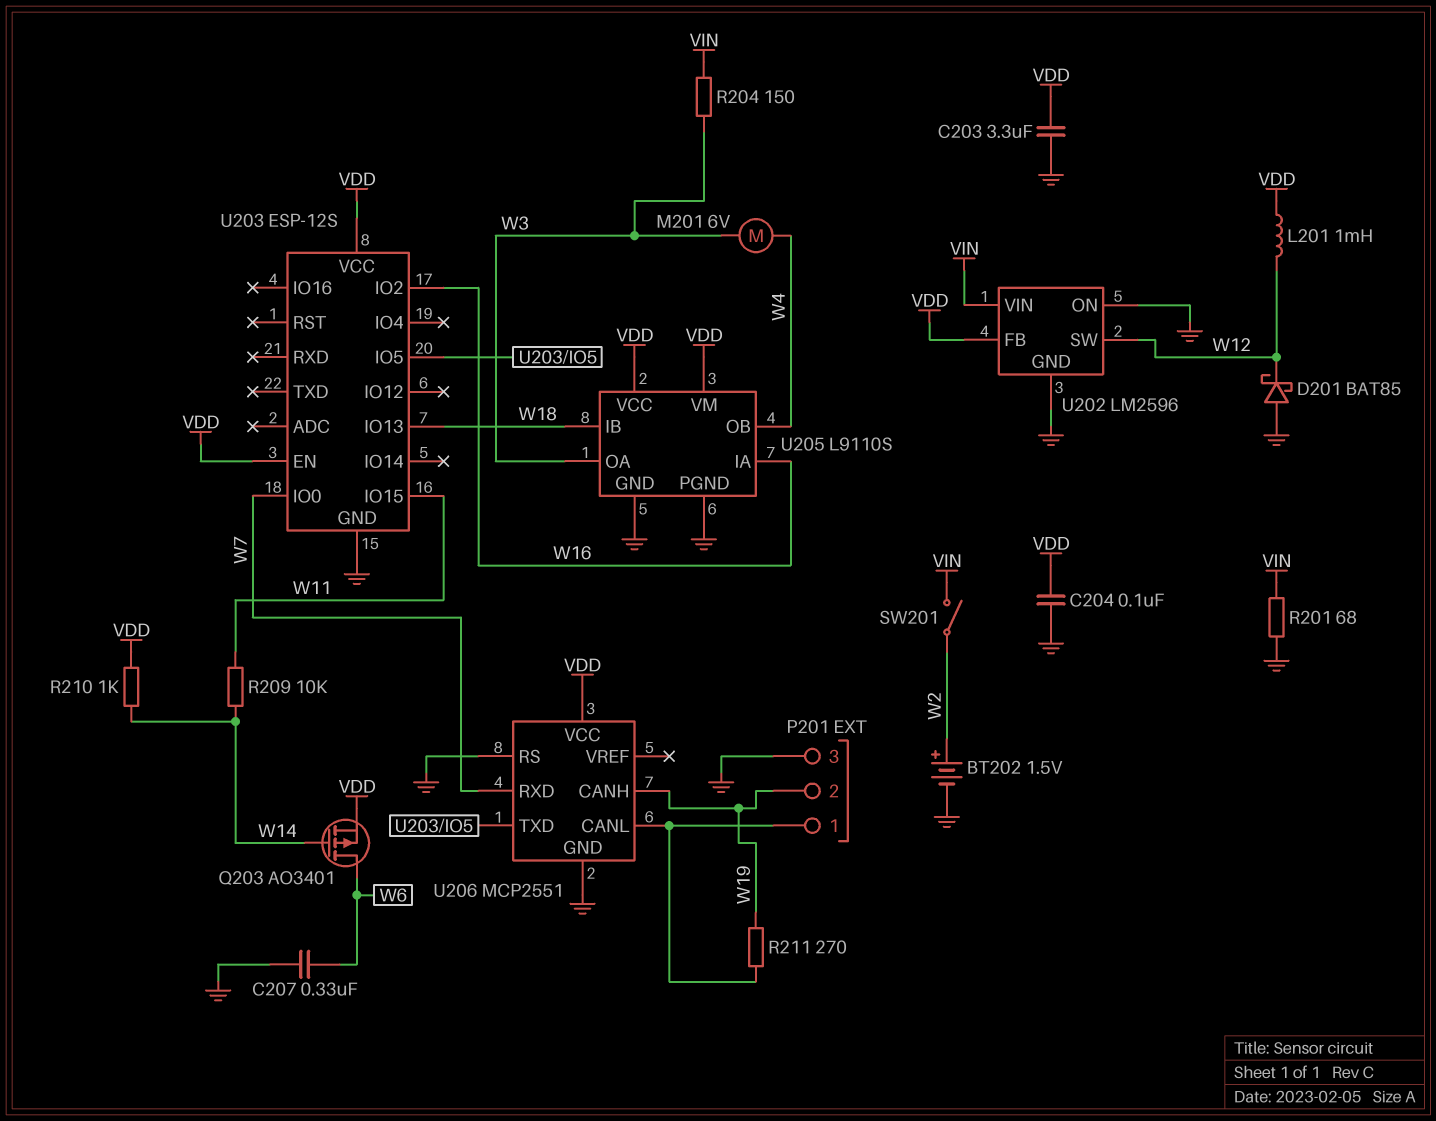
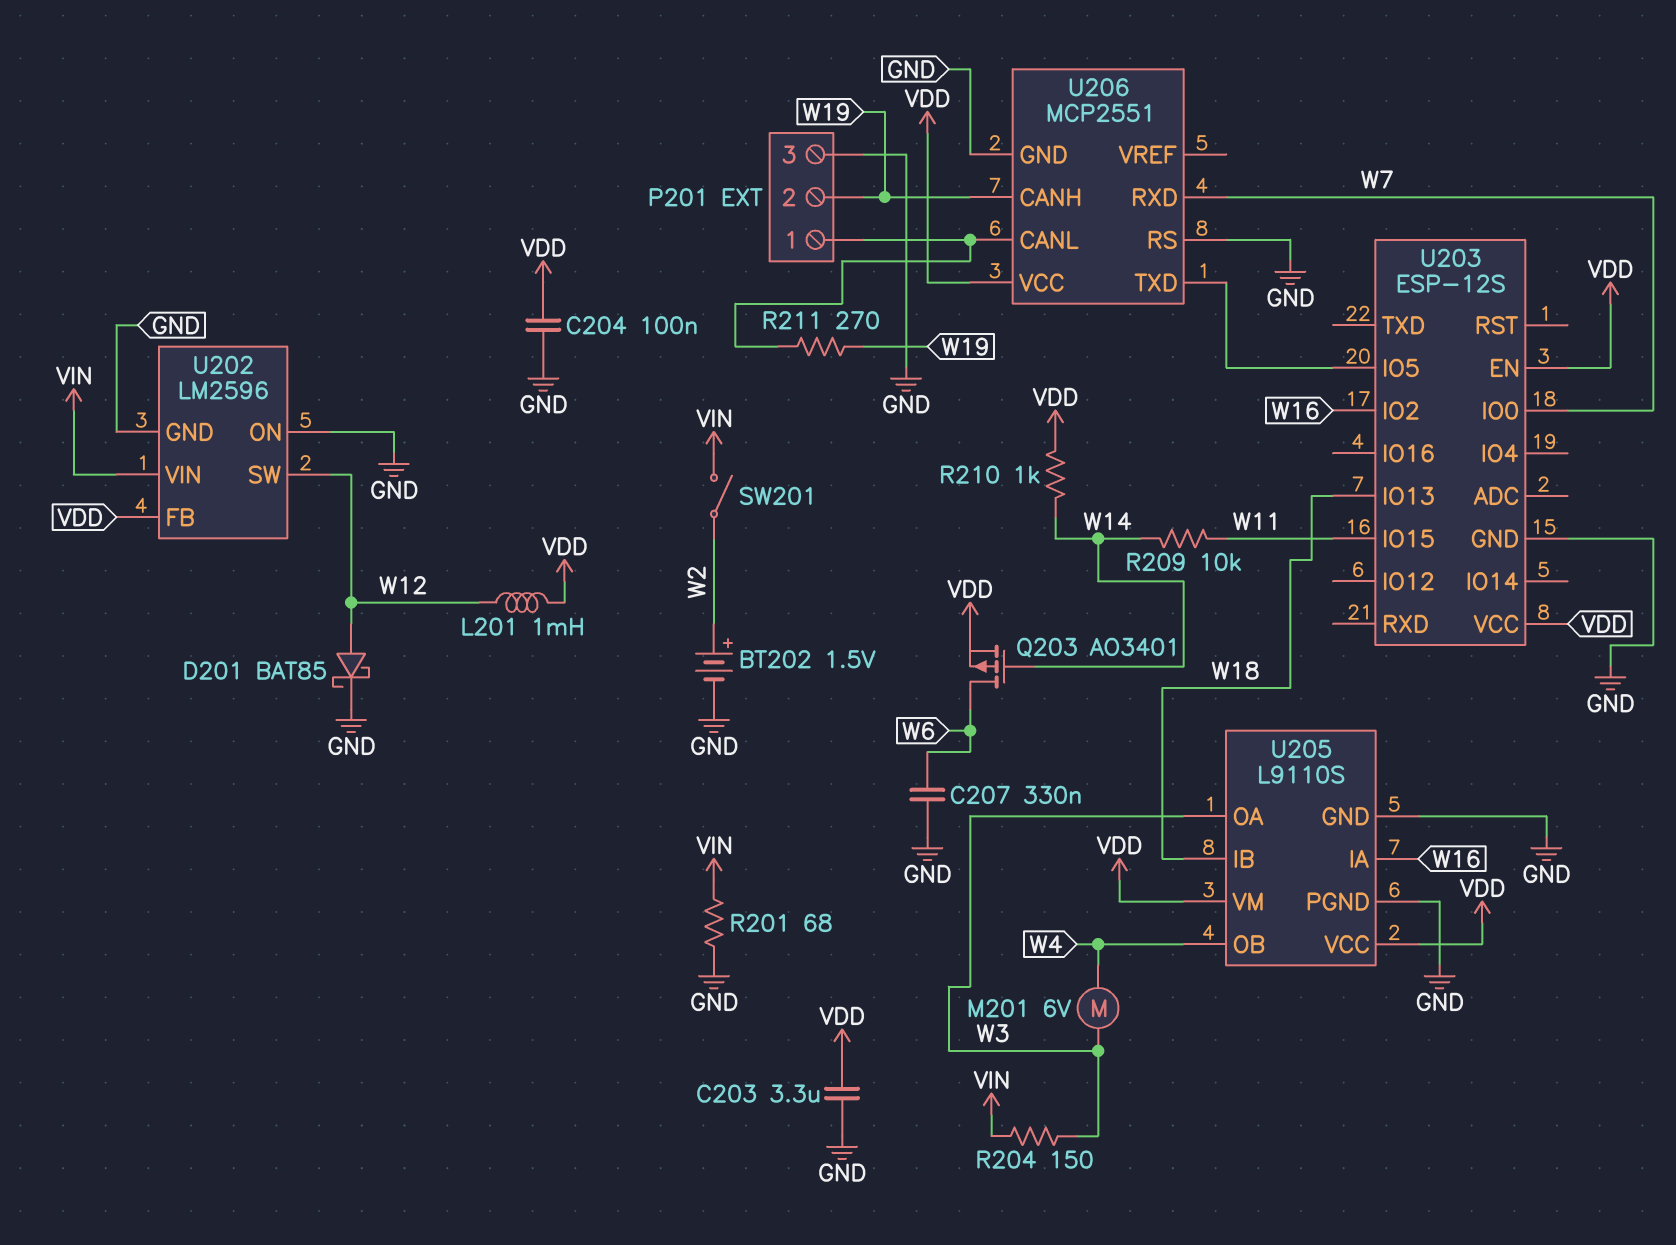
D201: schottky BAT85 (A GND, K W12) -> schottky BAT85 (A W12, K GND)

